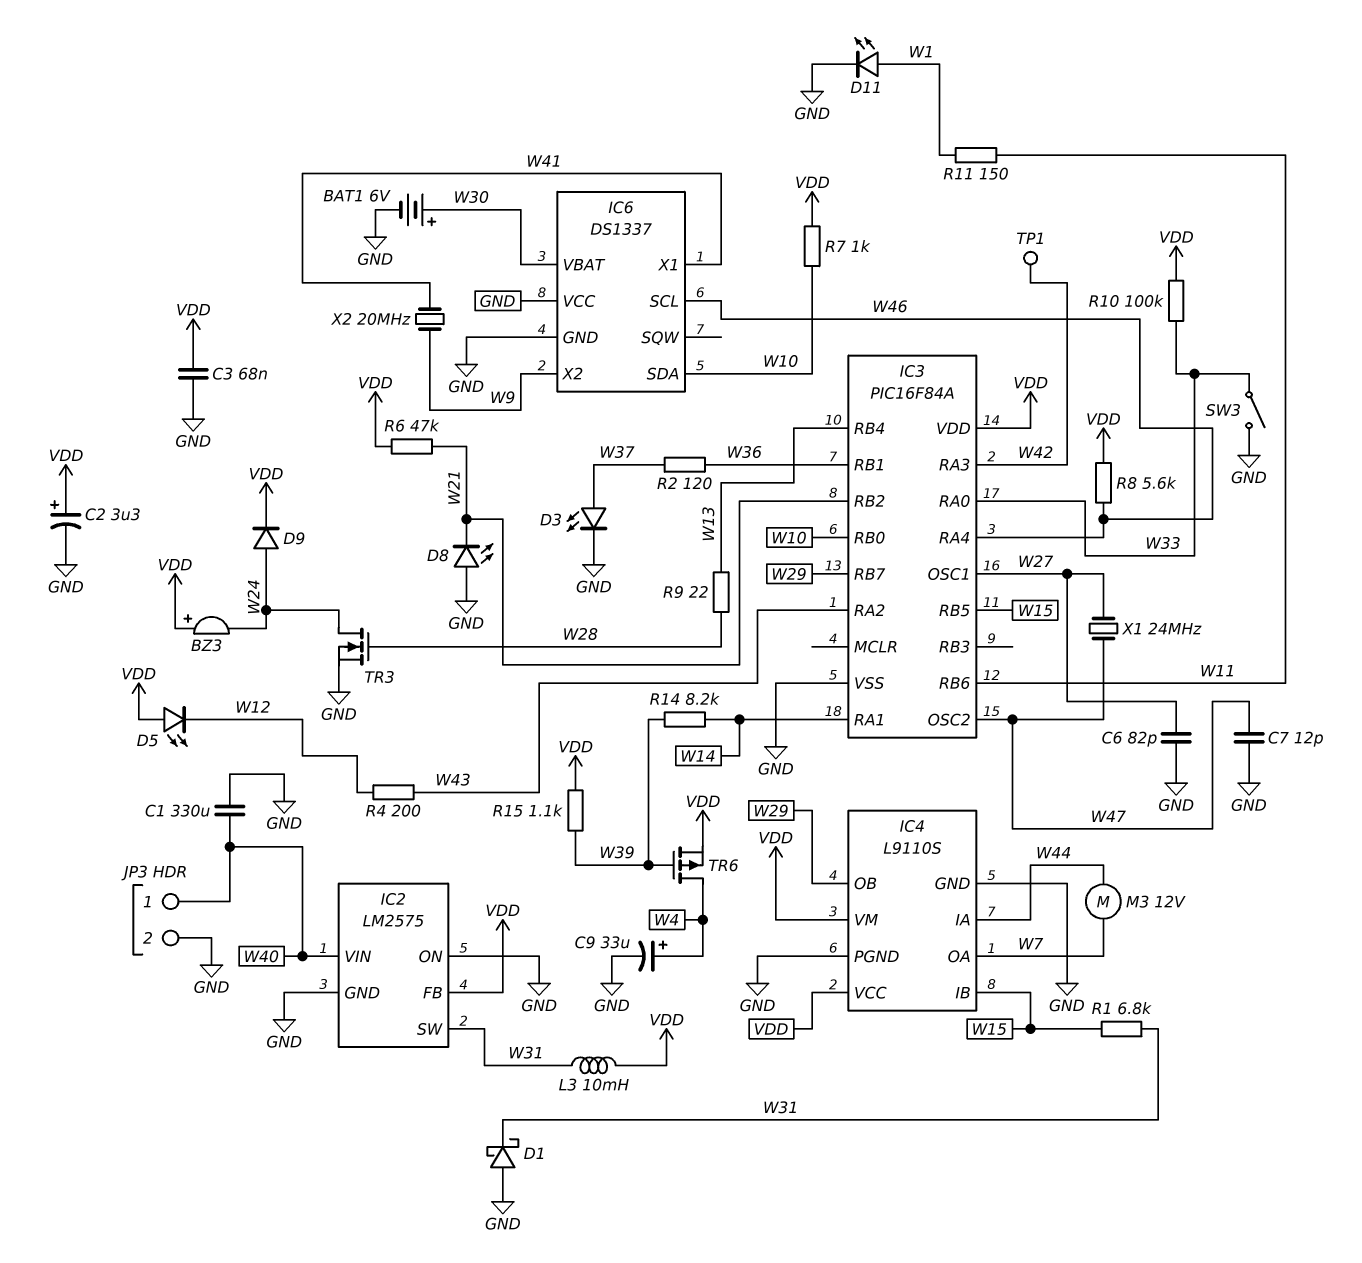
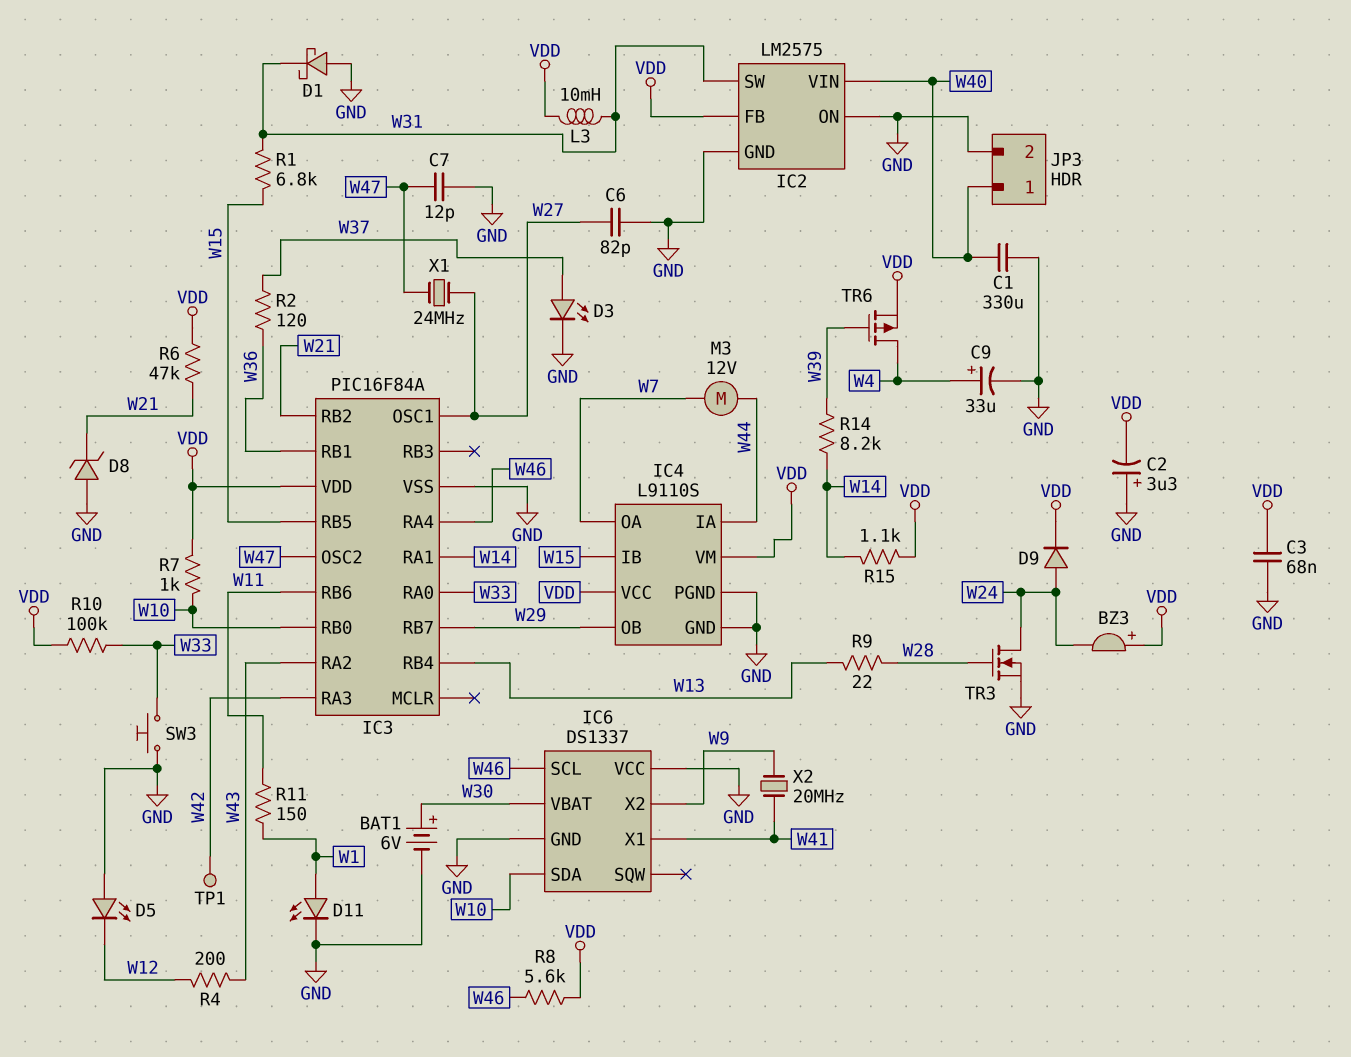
C2: 3.3uF (plus VDD, minus GND) -> 3.3uF (plus GND, minus VDD)
D5: LED (A VDD, K W12) -> LED (A GND, K W12)
D8: LED (A GND, K W21) -> zener (A GND, K W21)
R15: 1.1k (VDD, W39) -> 1.1k (VDD, W14)
SW3: switch (GND, W33) -> button (GND, W33)

